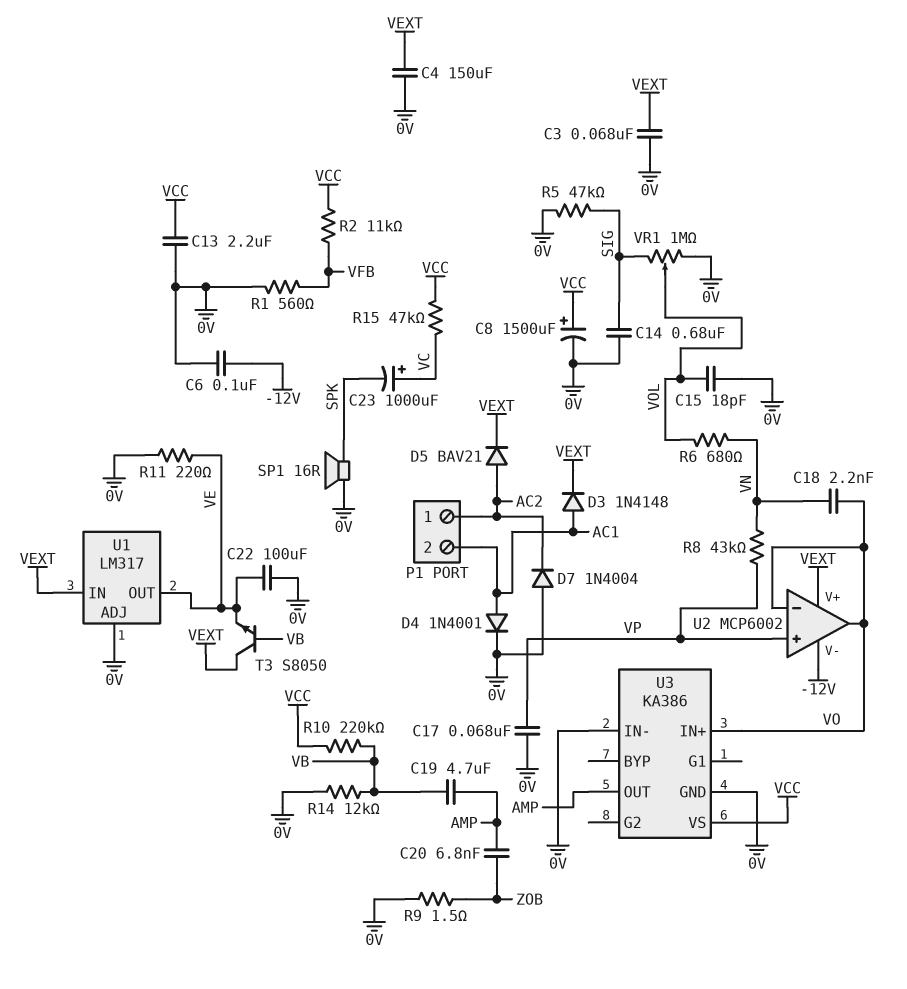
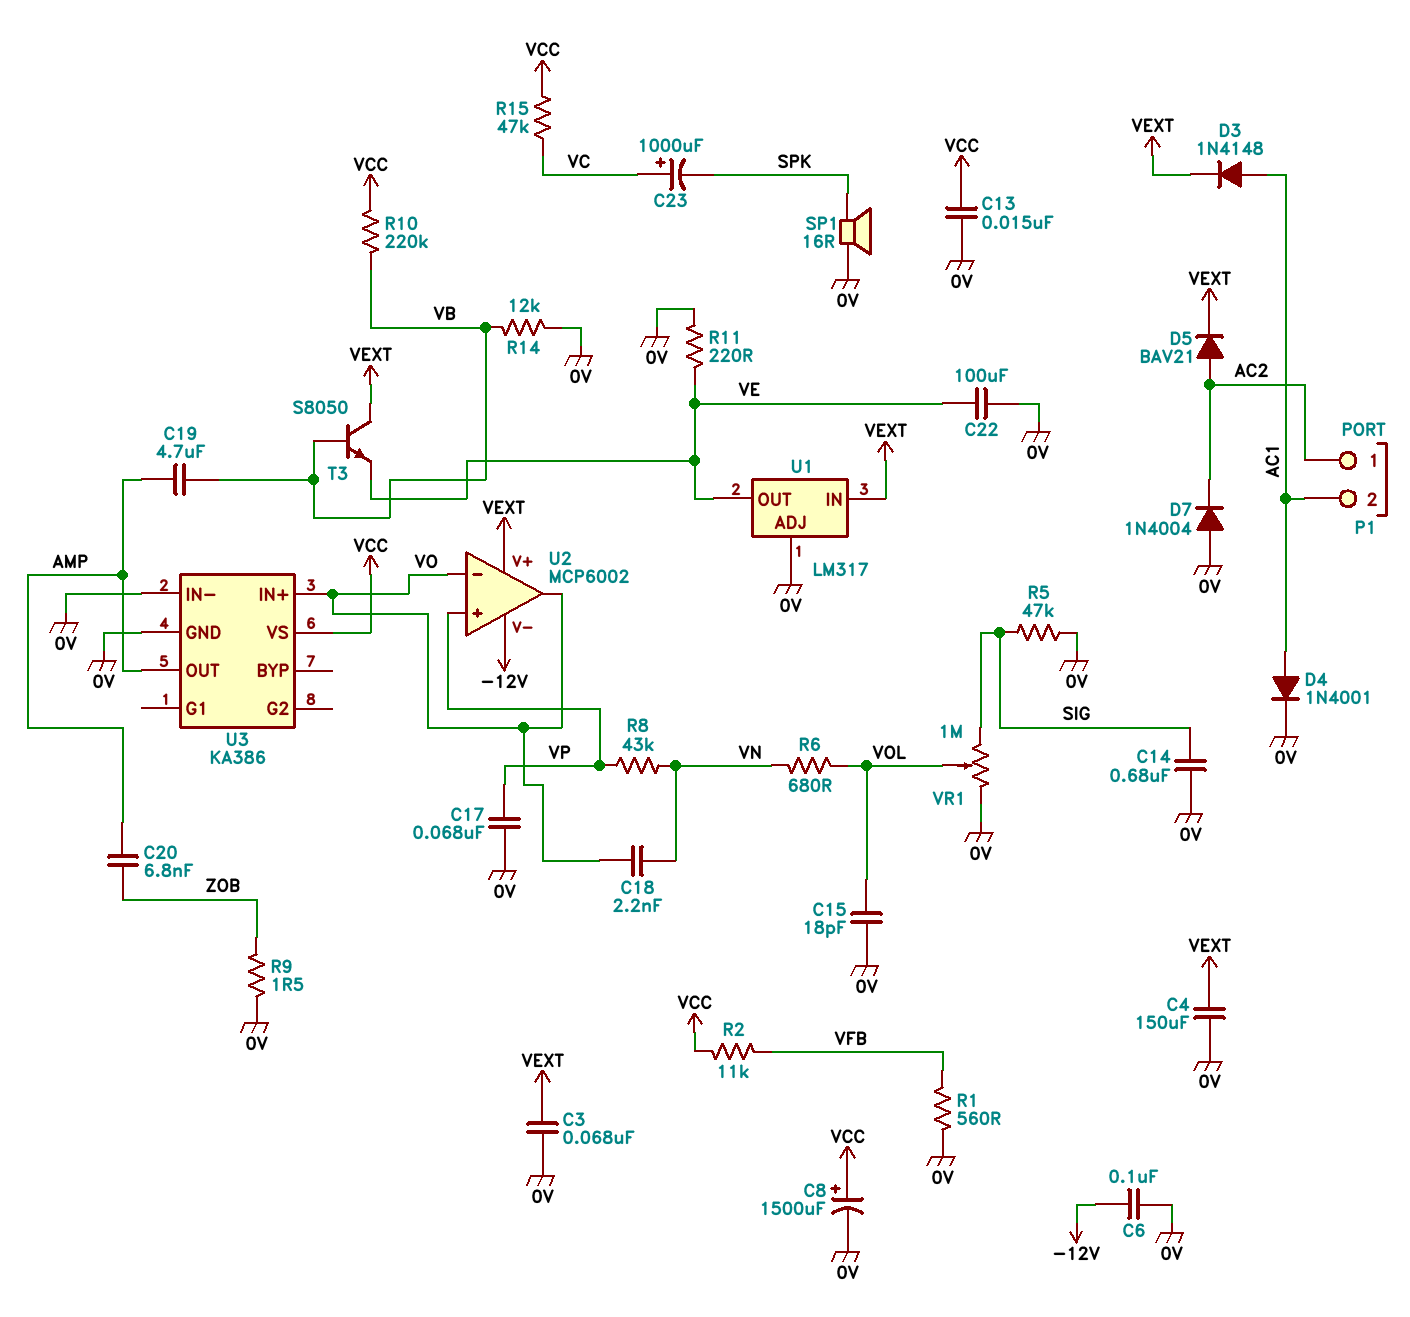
C13: 2.2uF (0V, VCC) -> 15nF (0V, VCC)

